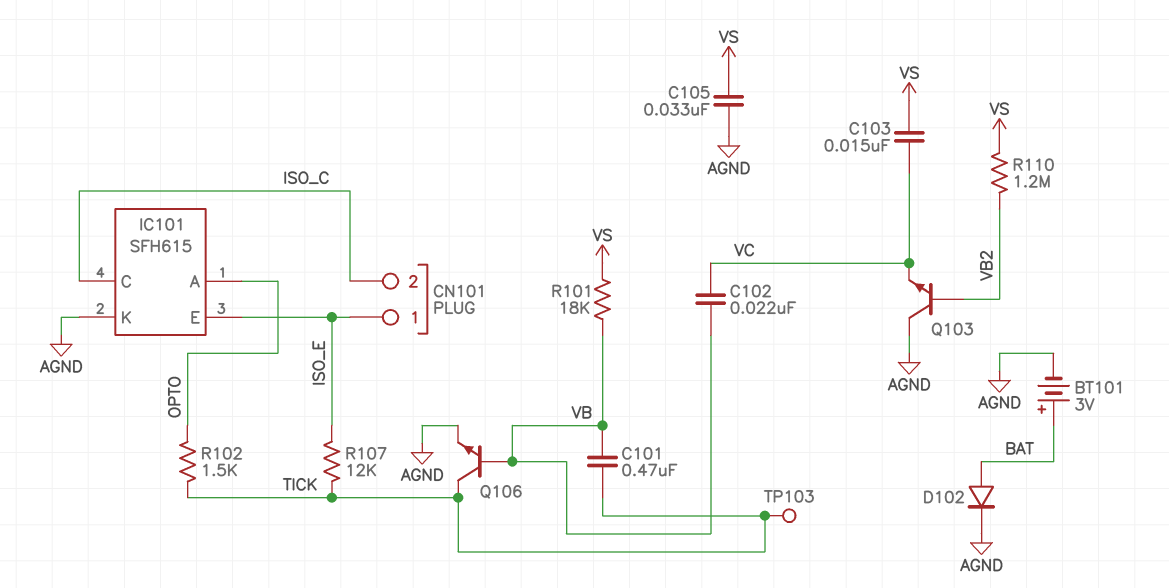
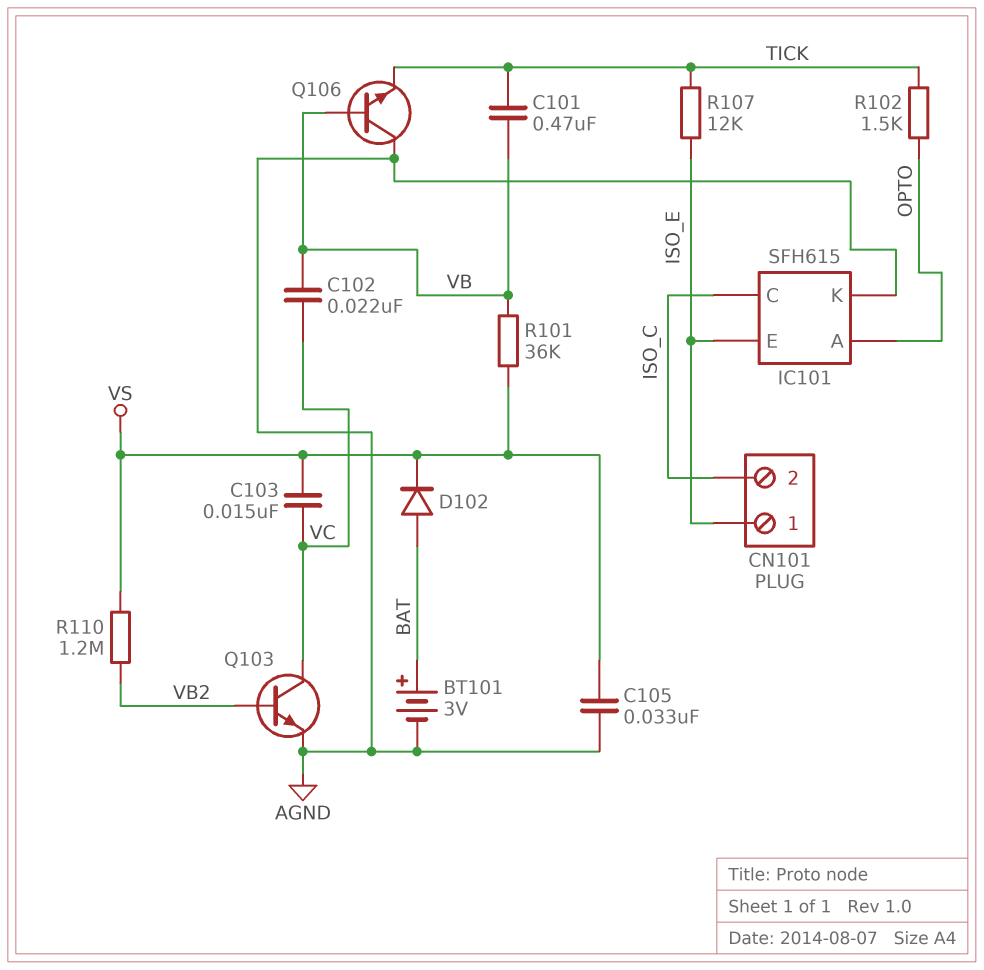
D102: diode (A BAT, K AGND) -> diode (A BAT, K VS)
Q103: NPN (B VB2, C AGND, E VC) -> NPN (B VB2, C VC, E AGND)
Q106: NPN (B VB, C TICK, E AGND) -> NPN (B VB, C AGND, E TICK)
R101: 18k (VB, VS) -> 36k (VB, VS)
TP103: test point (TICK) -> none

